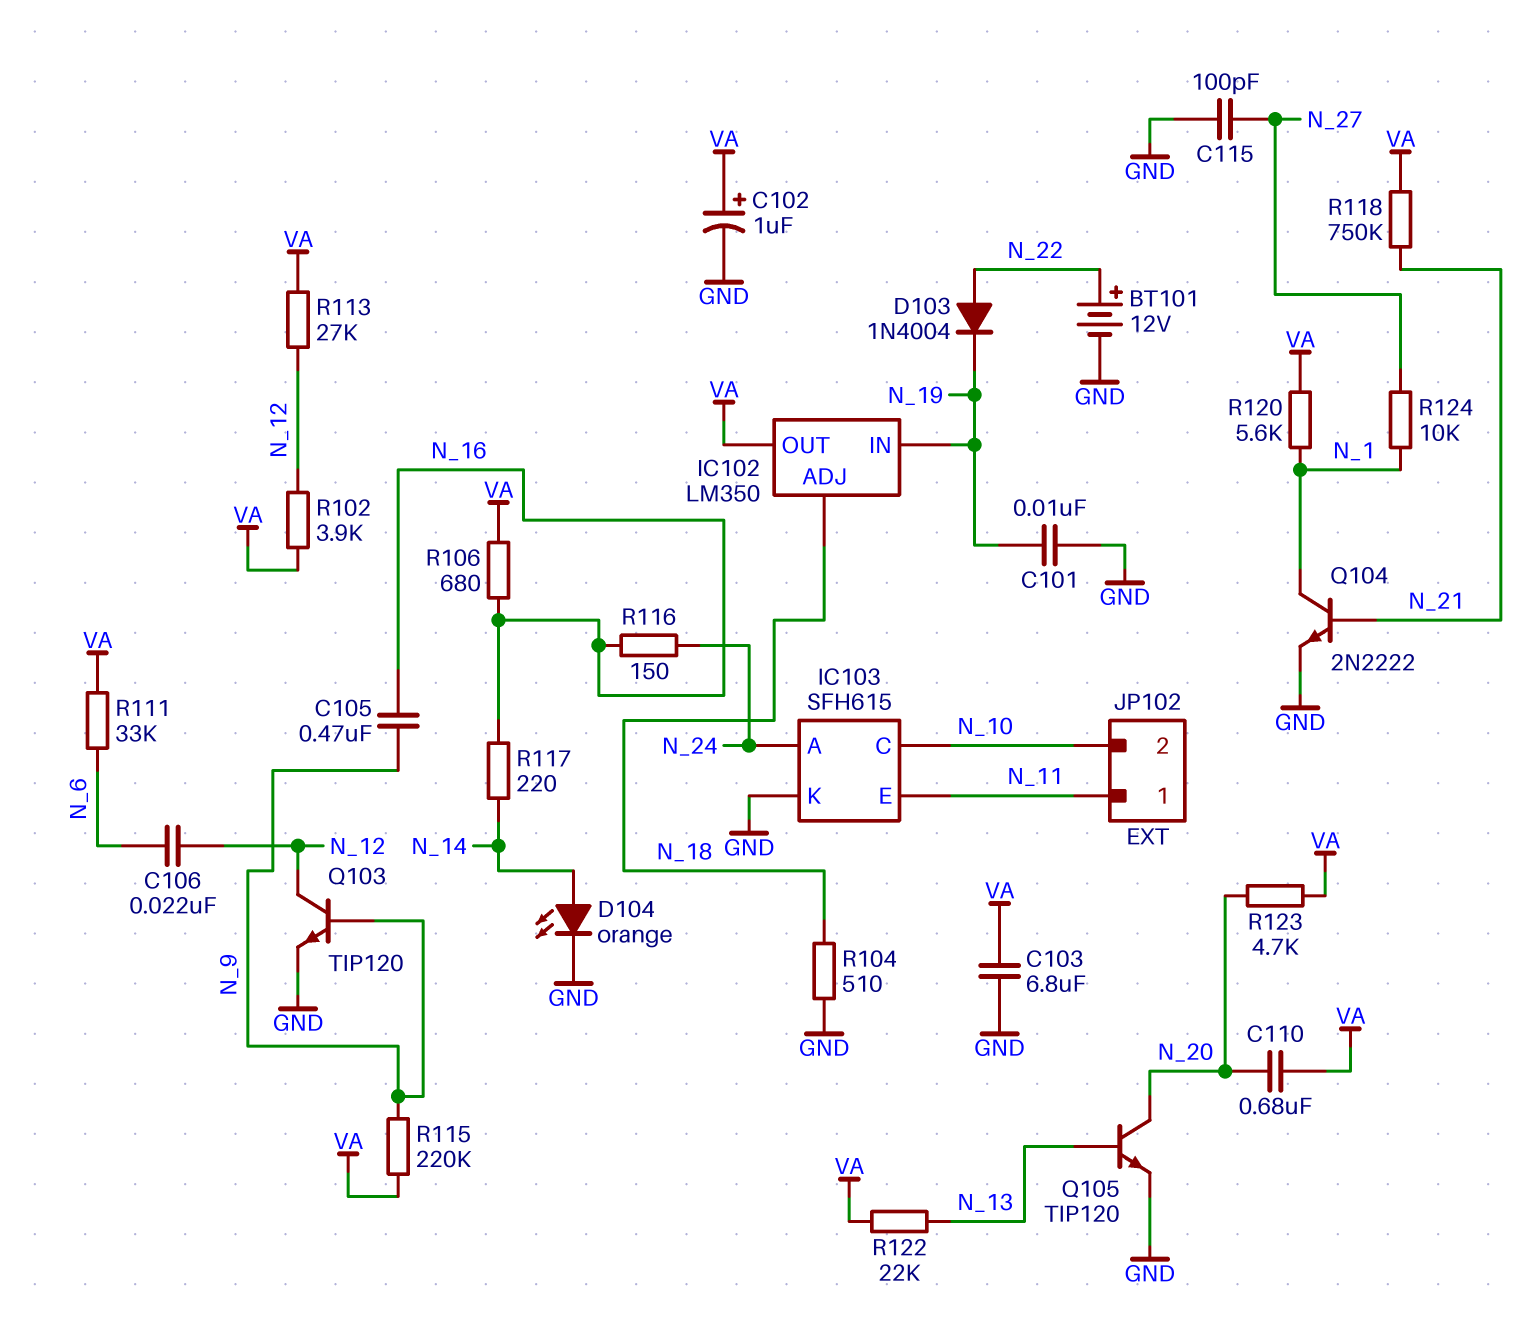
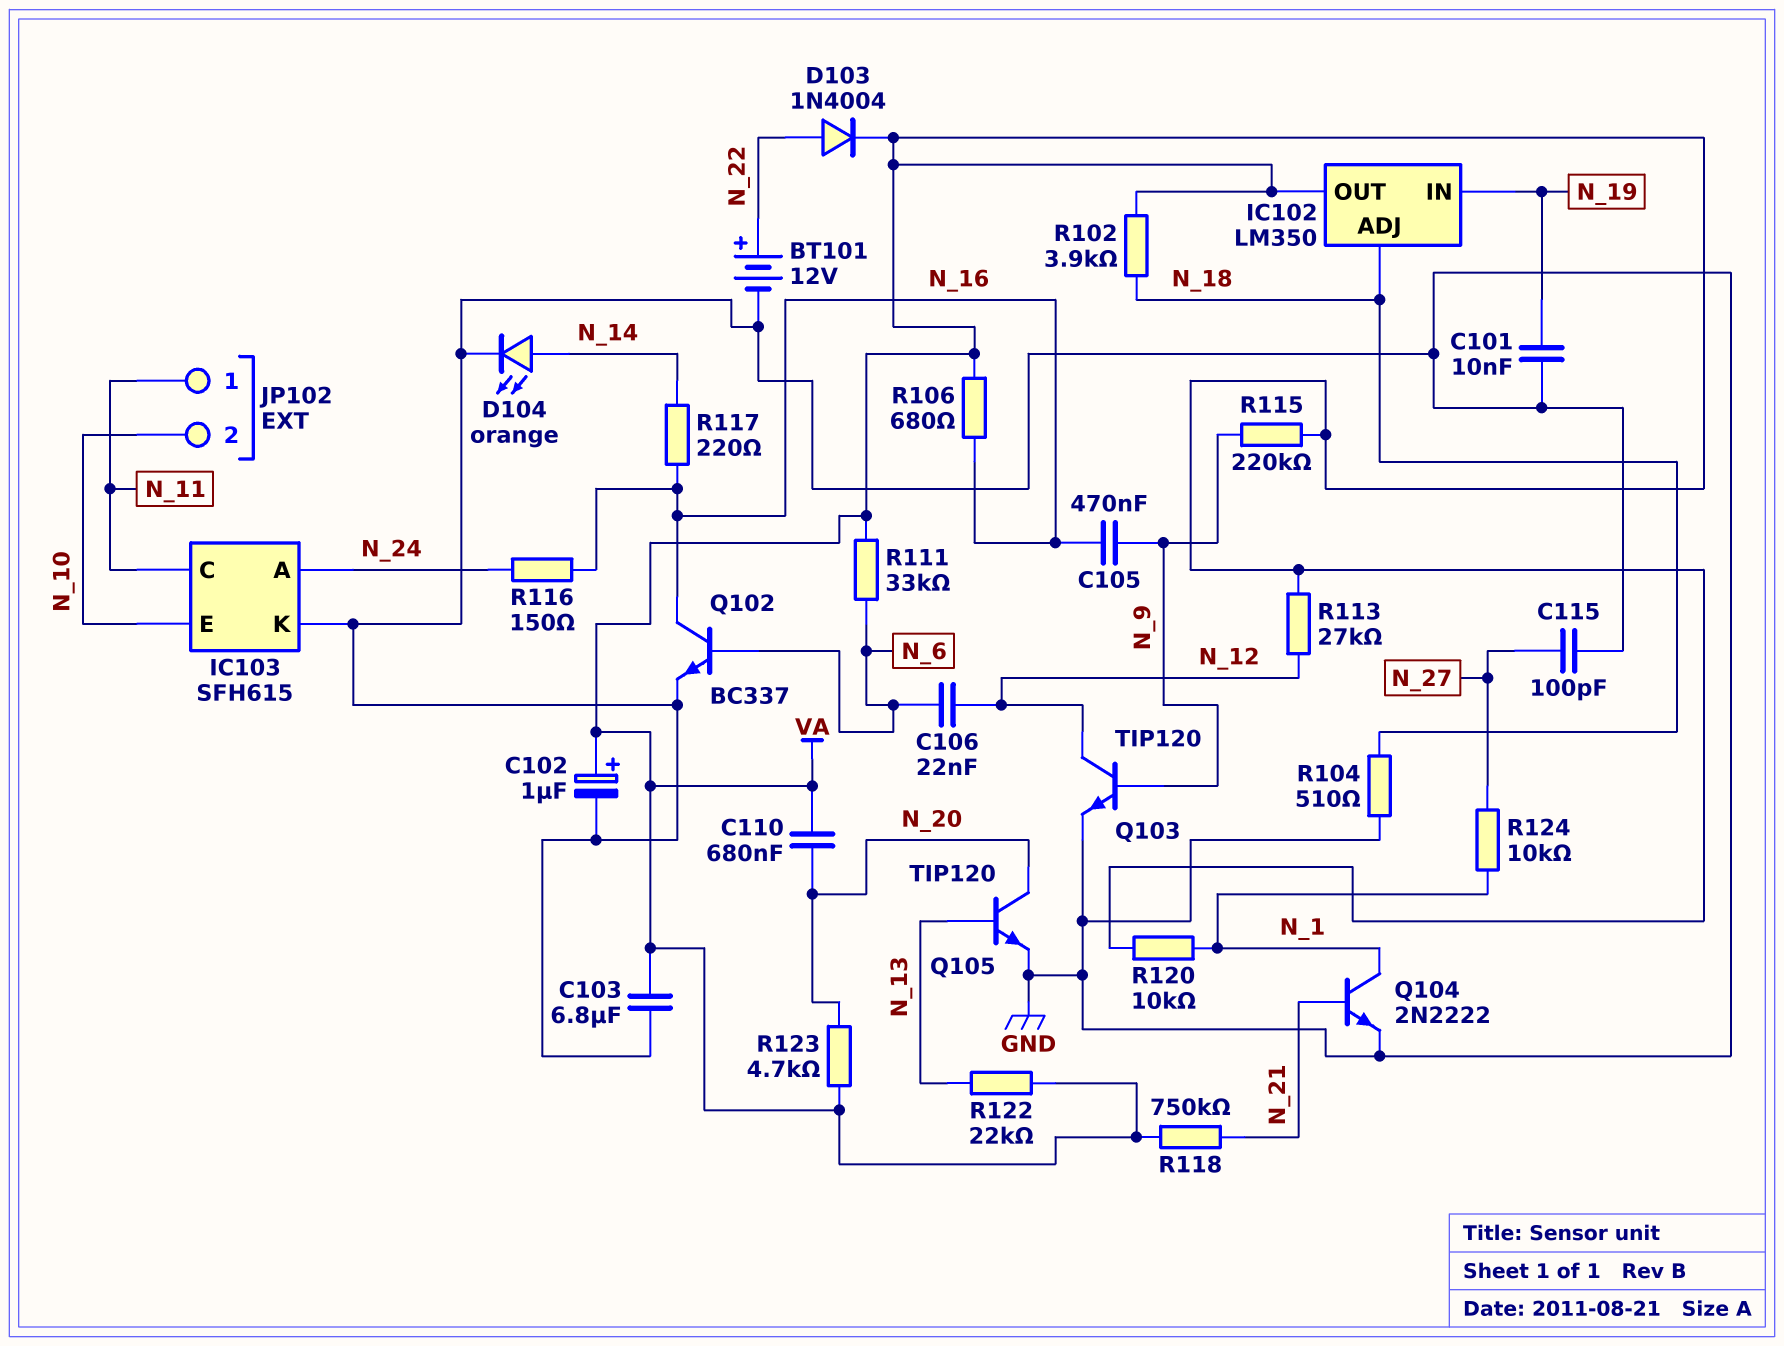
D103: diode 1N4004 (A N_22, K N_19) -> diode 1N4004 (A N_22, K VA)
IC103 pin C: N_10 -> N_11
IC103 pin E: N_11 -> N_10
Q102: none -> NPN BC337 (B N_6, C N_16, E GND)
R102: 3.9k (N_12, VA) -> 3.9k (N_18, VA)
R120: 5.6k (N_1, VA) -> 10k (N_1, VA)

